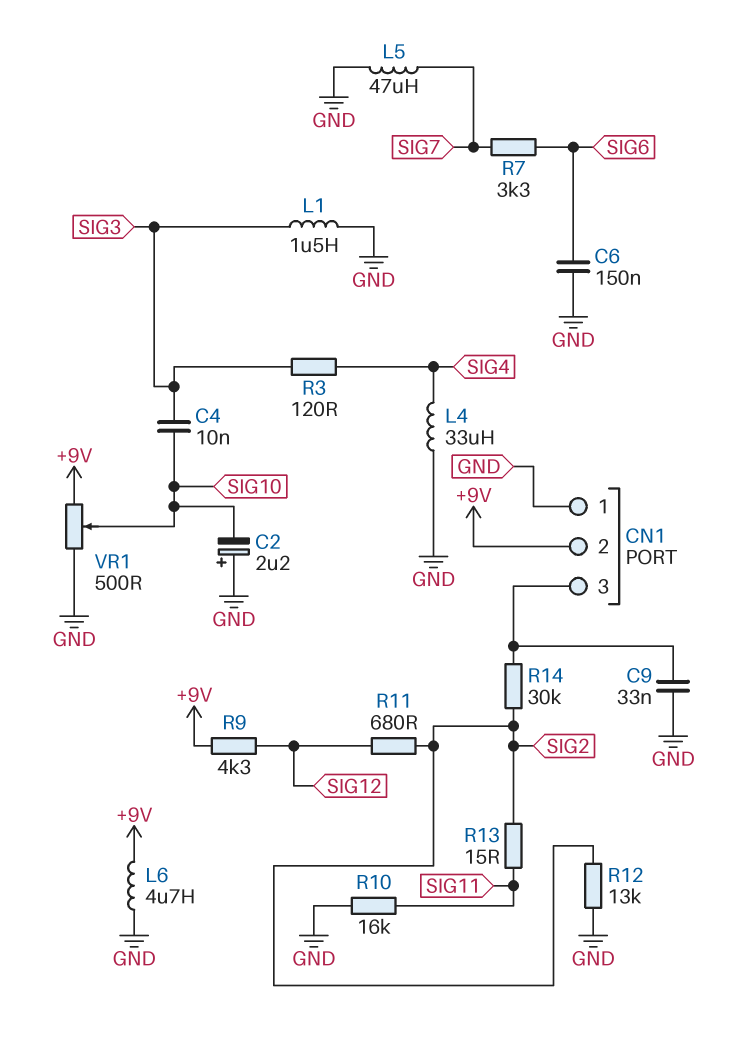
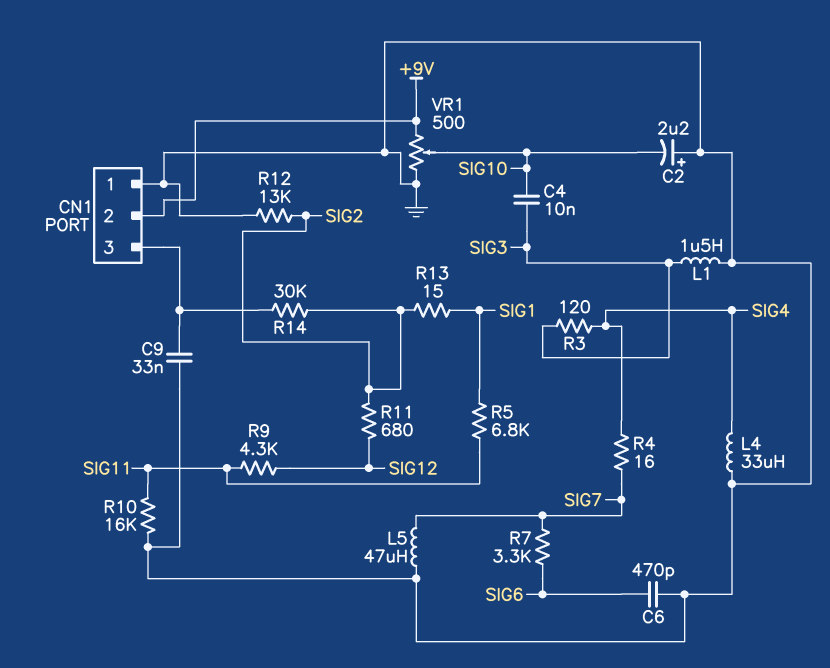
C6: 150nF (GND, SIG6) -> 470pF (GND, SIG6)
L6: 4.7uH (+9V, GND) -> none
R4: none -> 16 (SIG4, SIG7)
R5: none -> 6.8k (SIG1, SIG11)
R9: 4.3k (+9V, SIG12) -> 4.3k (SIG11, SIG12)
R13: 15 (SIG2, SIG11) -> 15 (SIG1, SIG2)

